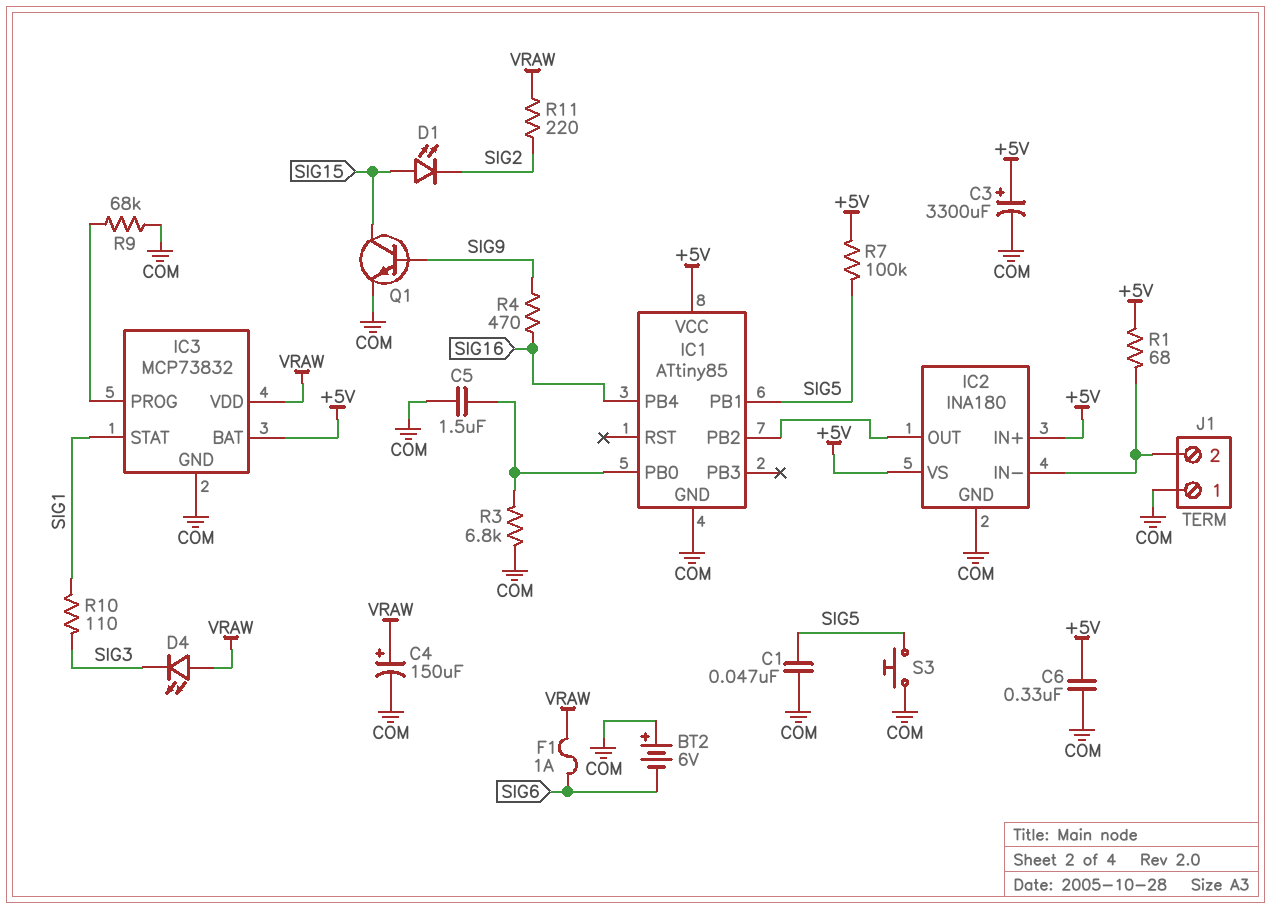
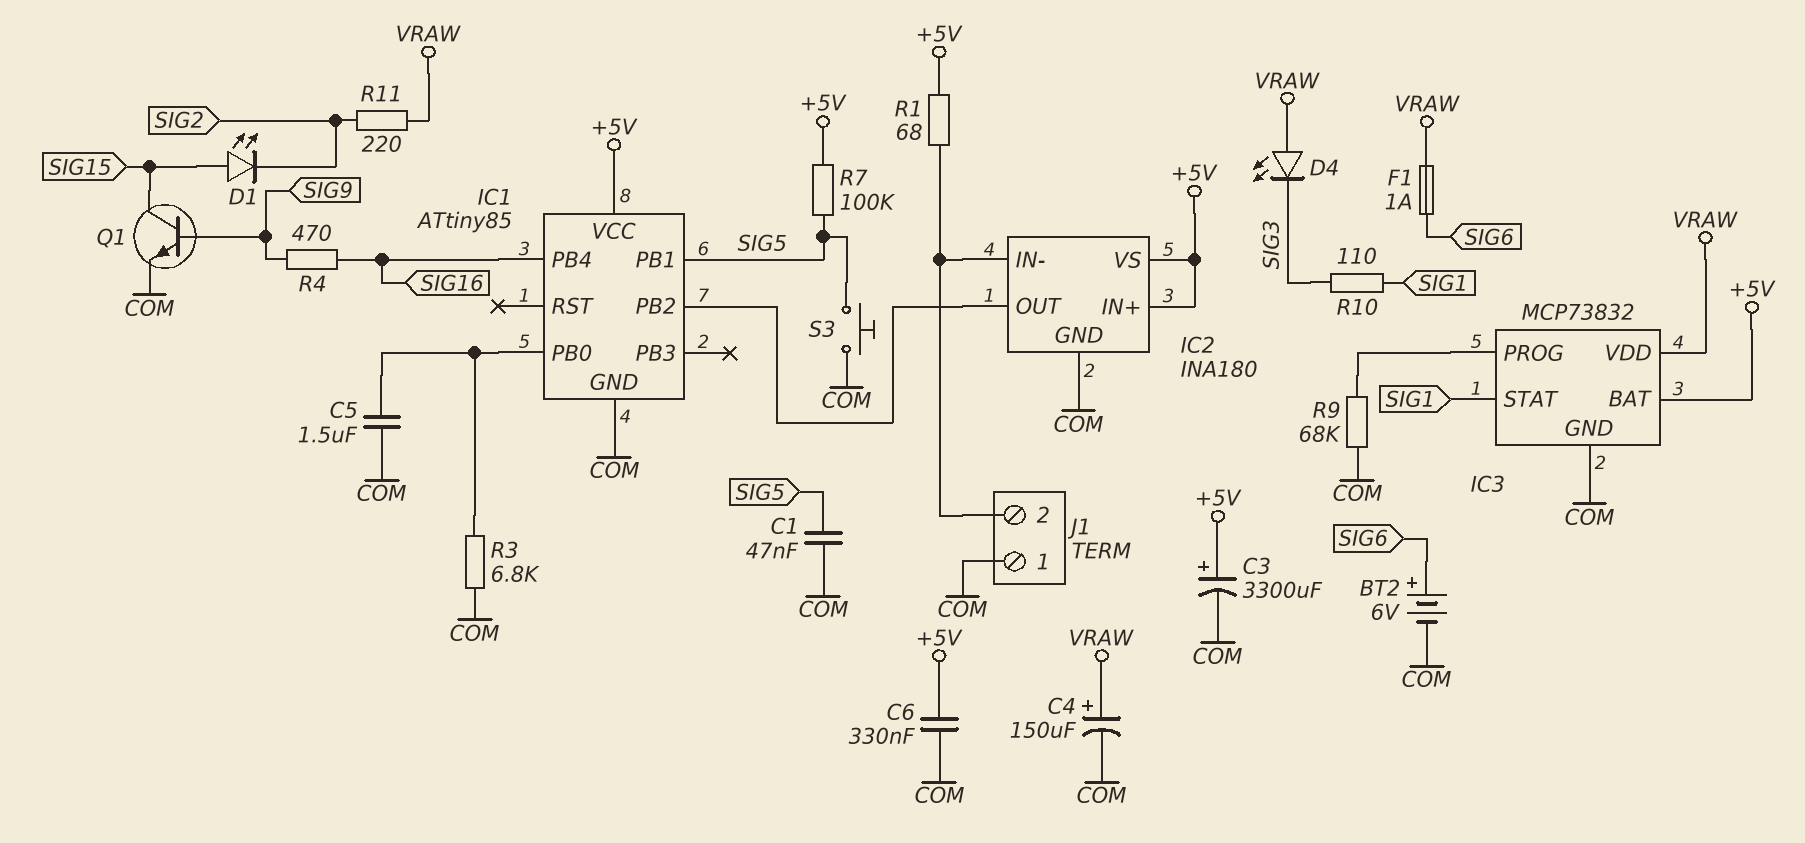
BT2: 6V (plus COM, minus SIG6) -> 6V (plus SIG6, minus COM)

